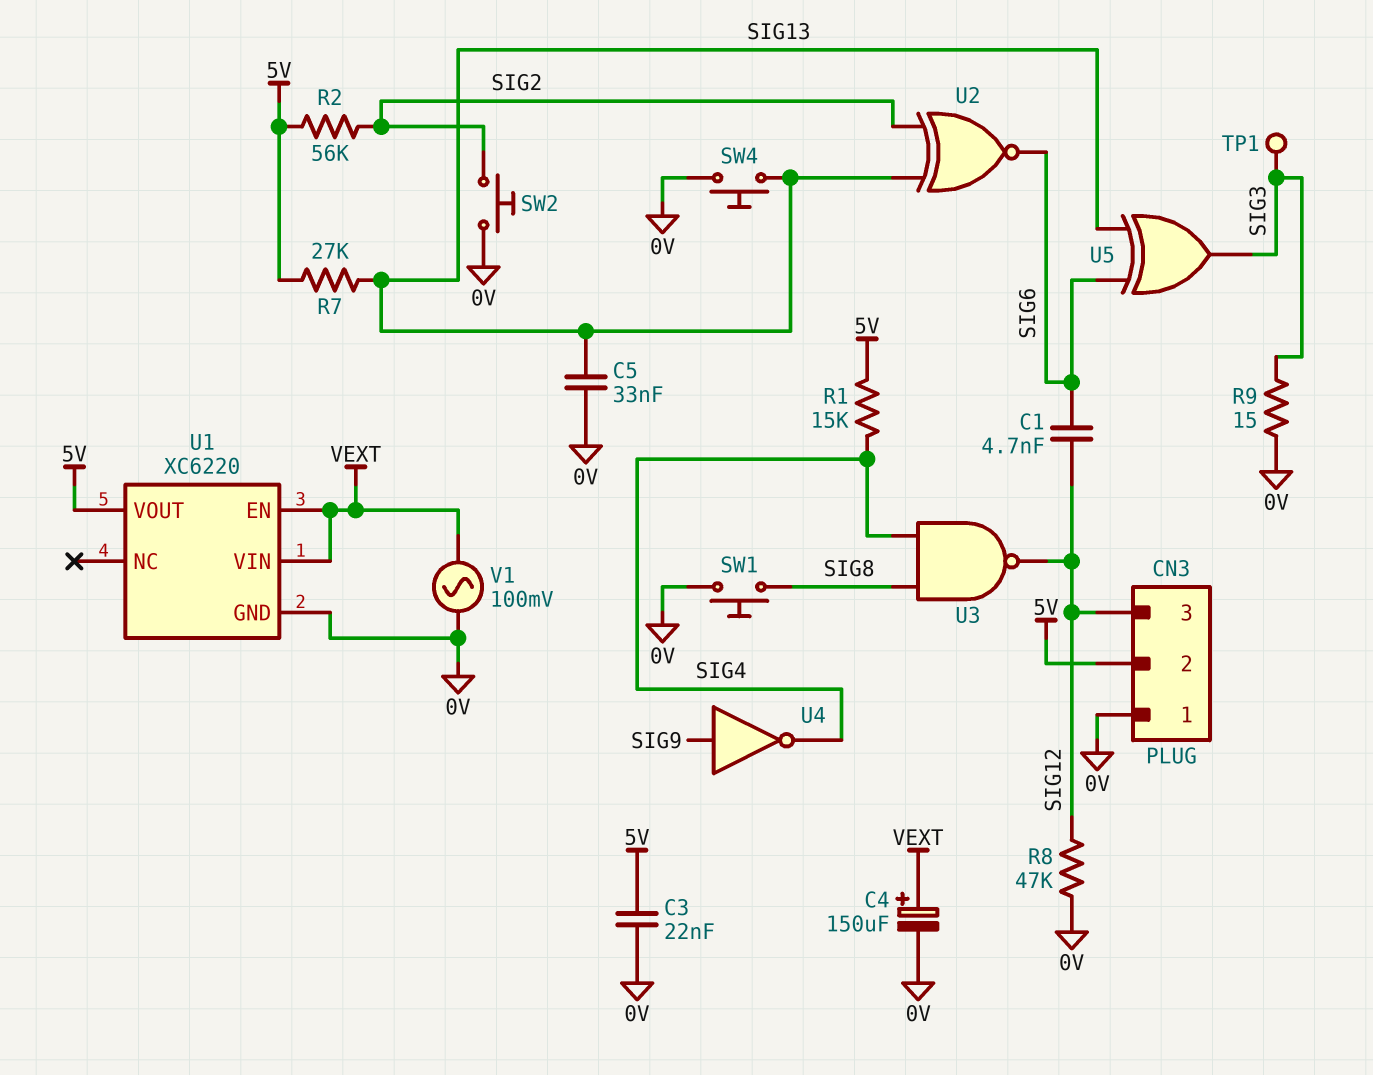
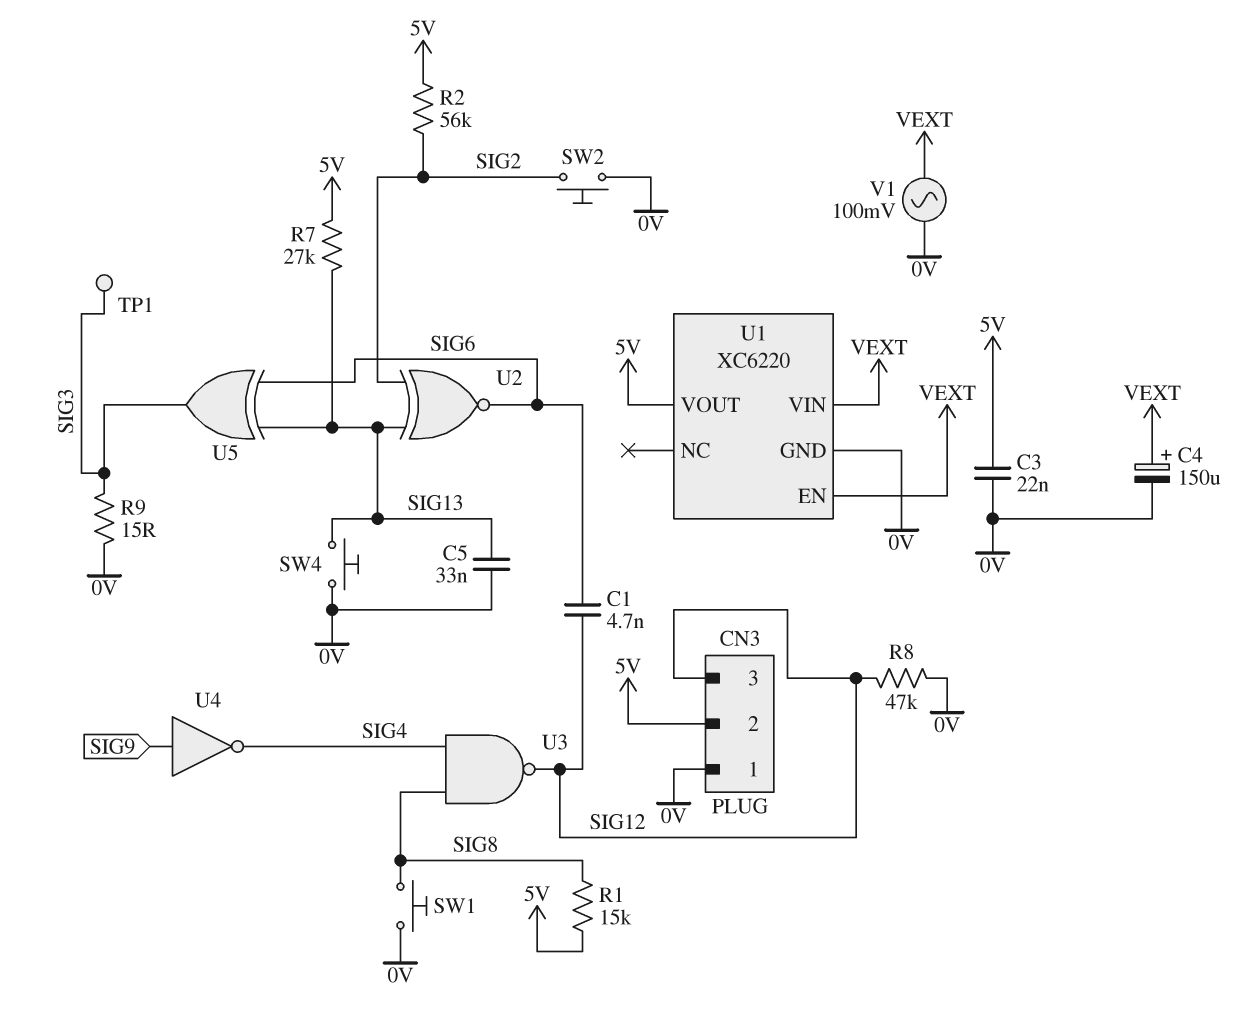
R1: 15k (5V, SIG4) -> 15k (5V, SIG8)

